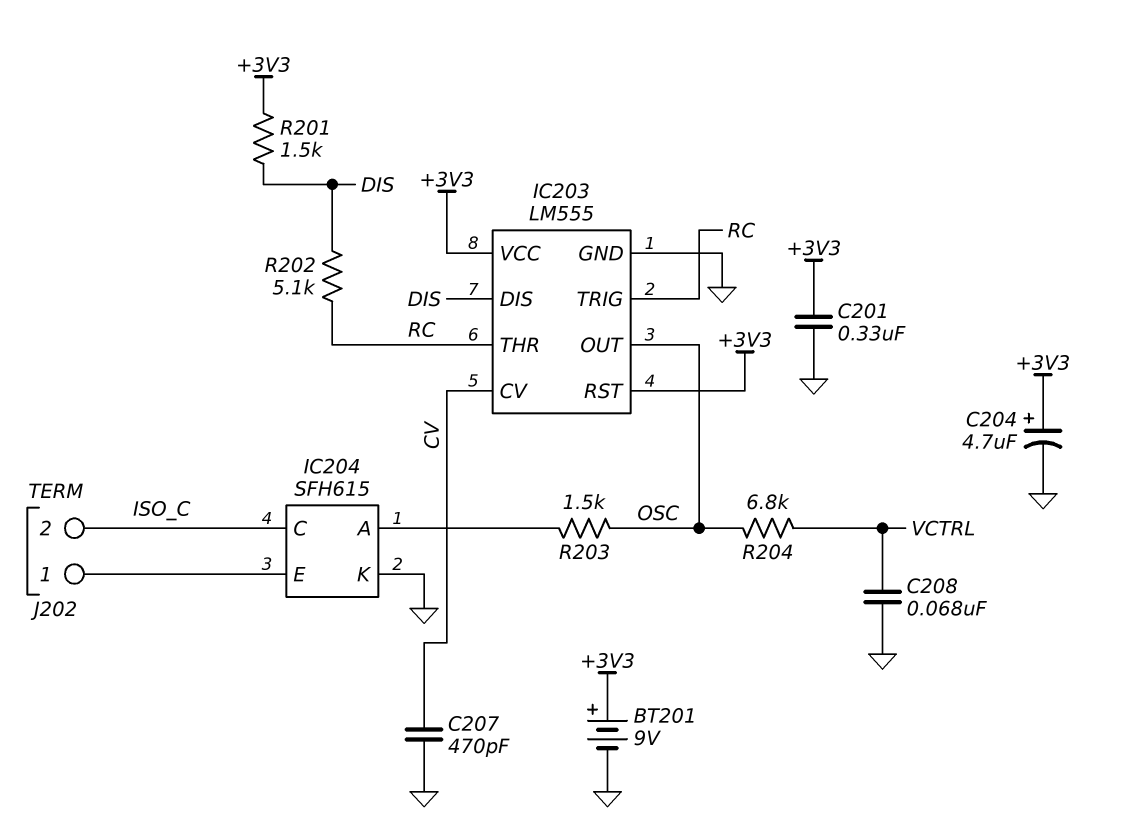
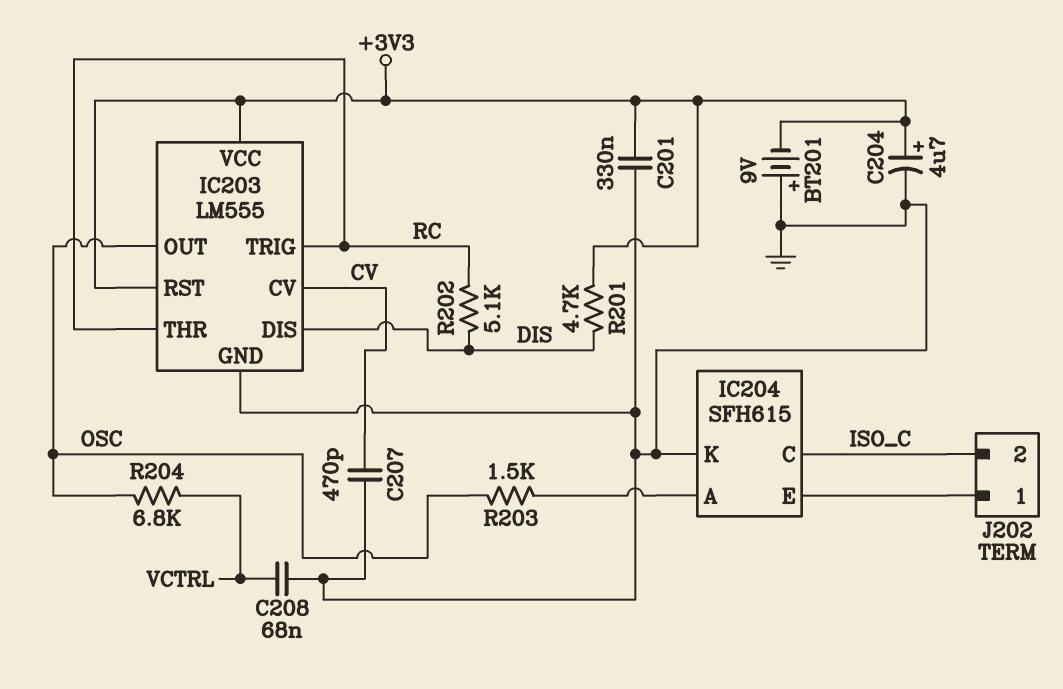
BT201: 9V (plus +3V3, minus GND) -> 9V (plus GND, minus +3V3)
R201: 1.5k (+3V3, DIS) -> 4.7k (+3V3, DIS)

